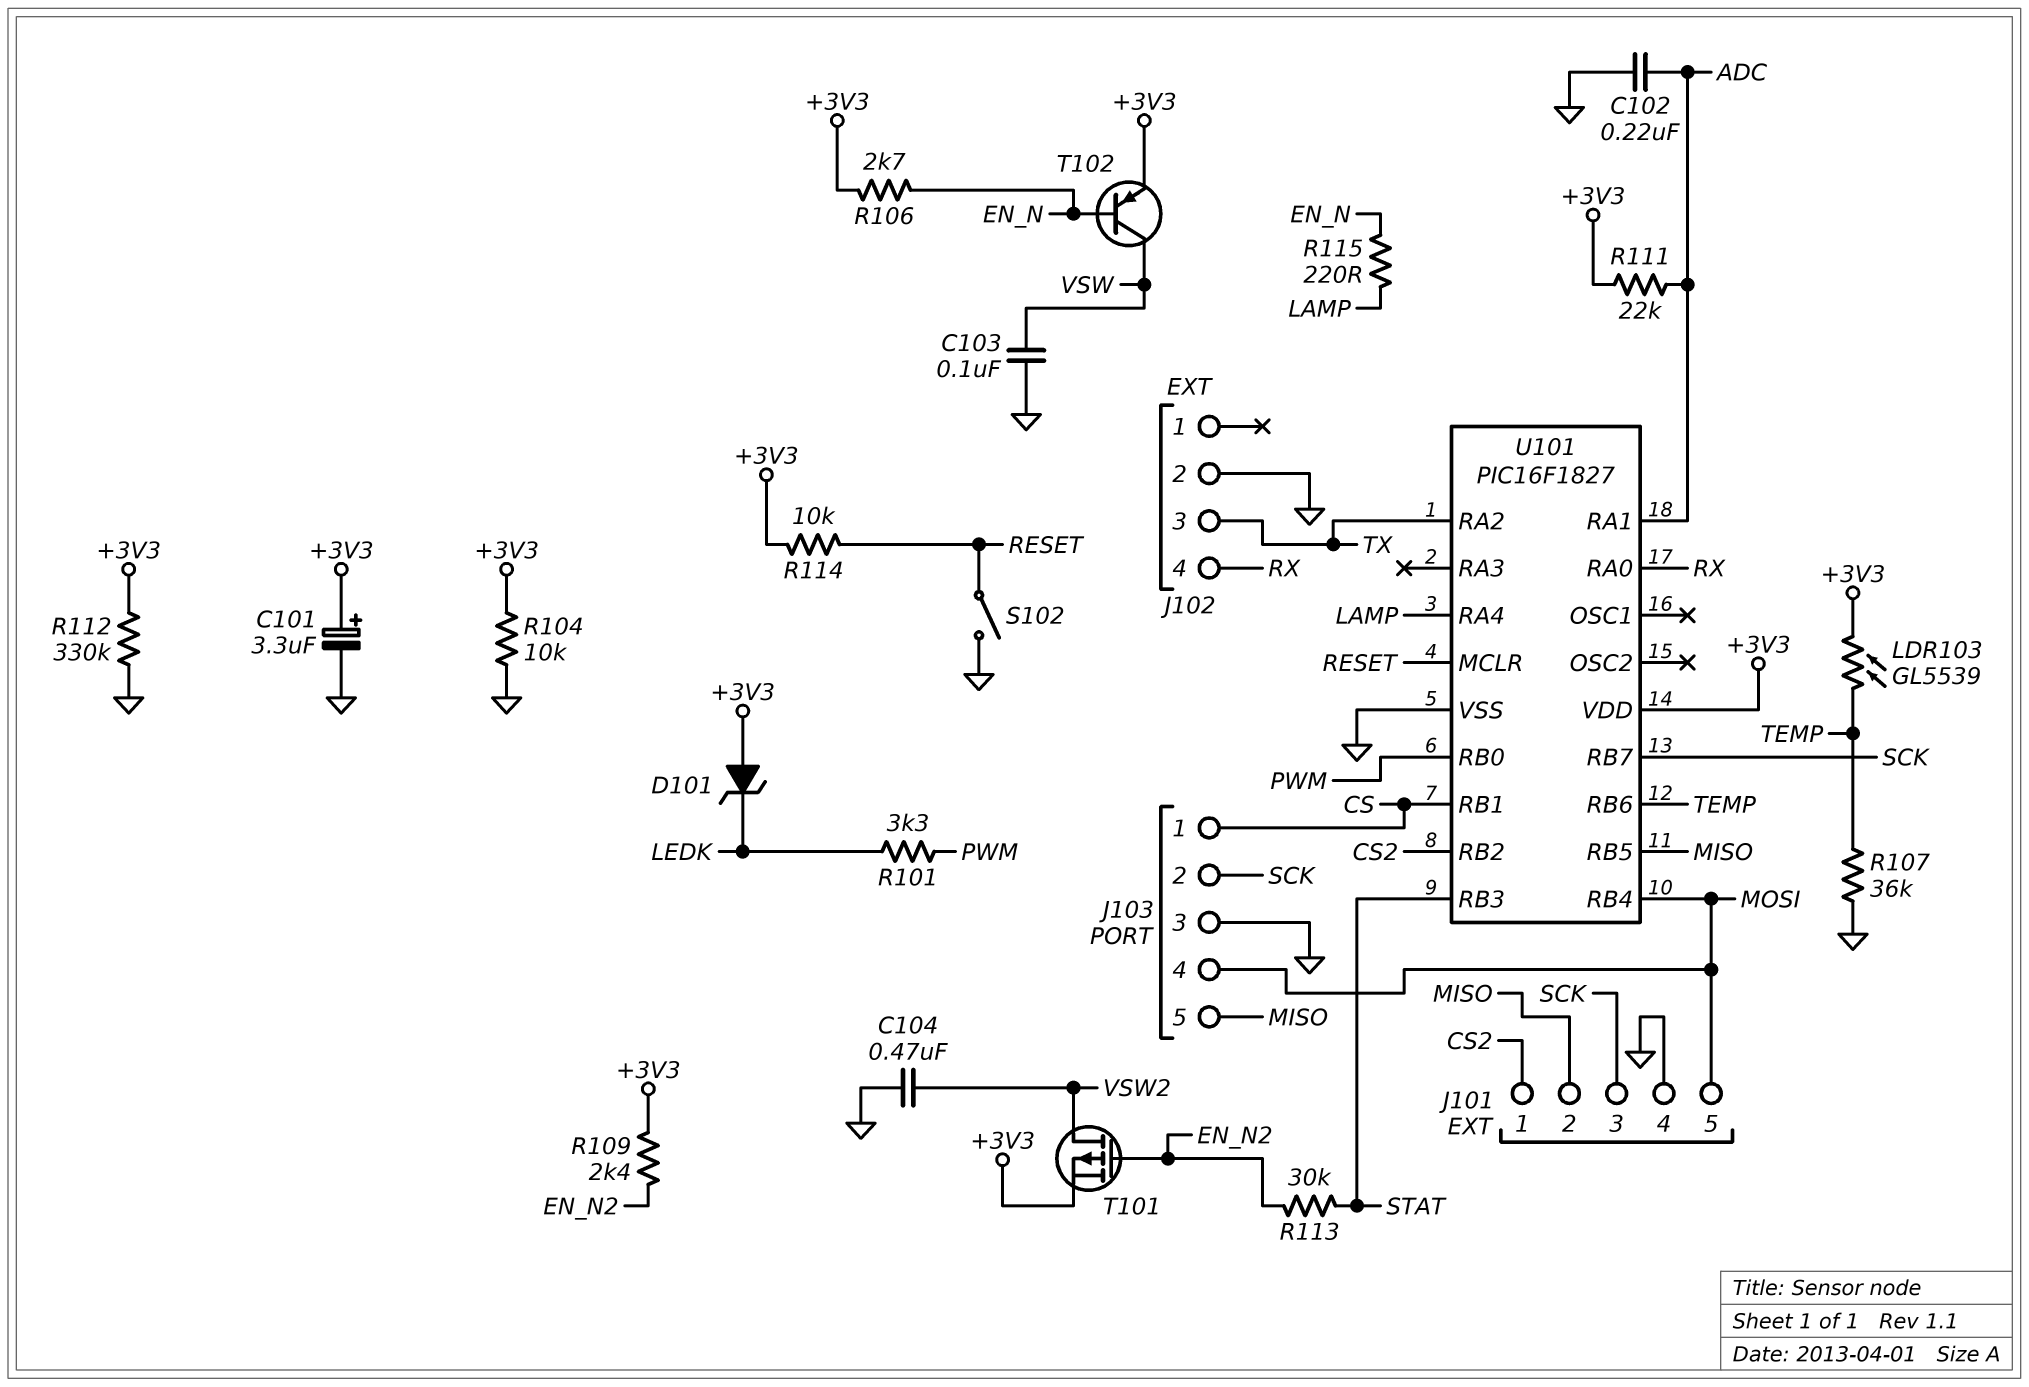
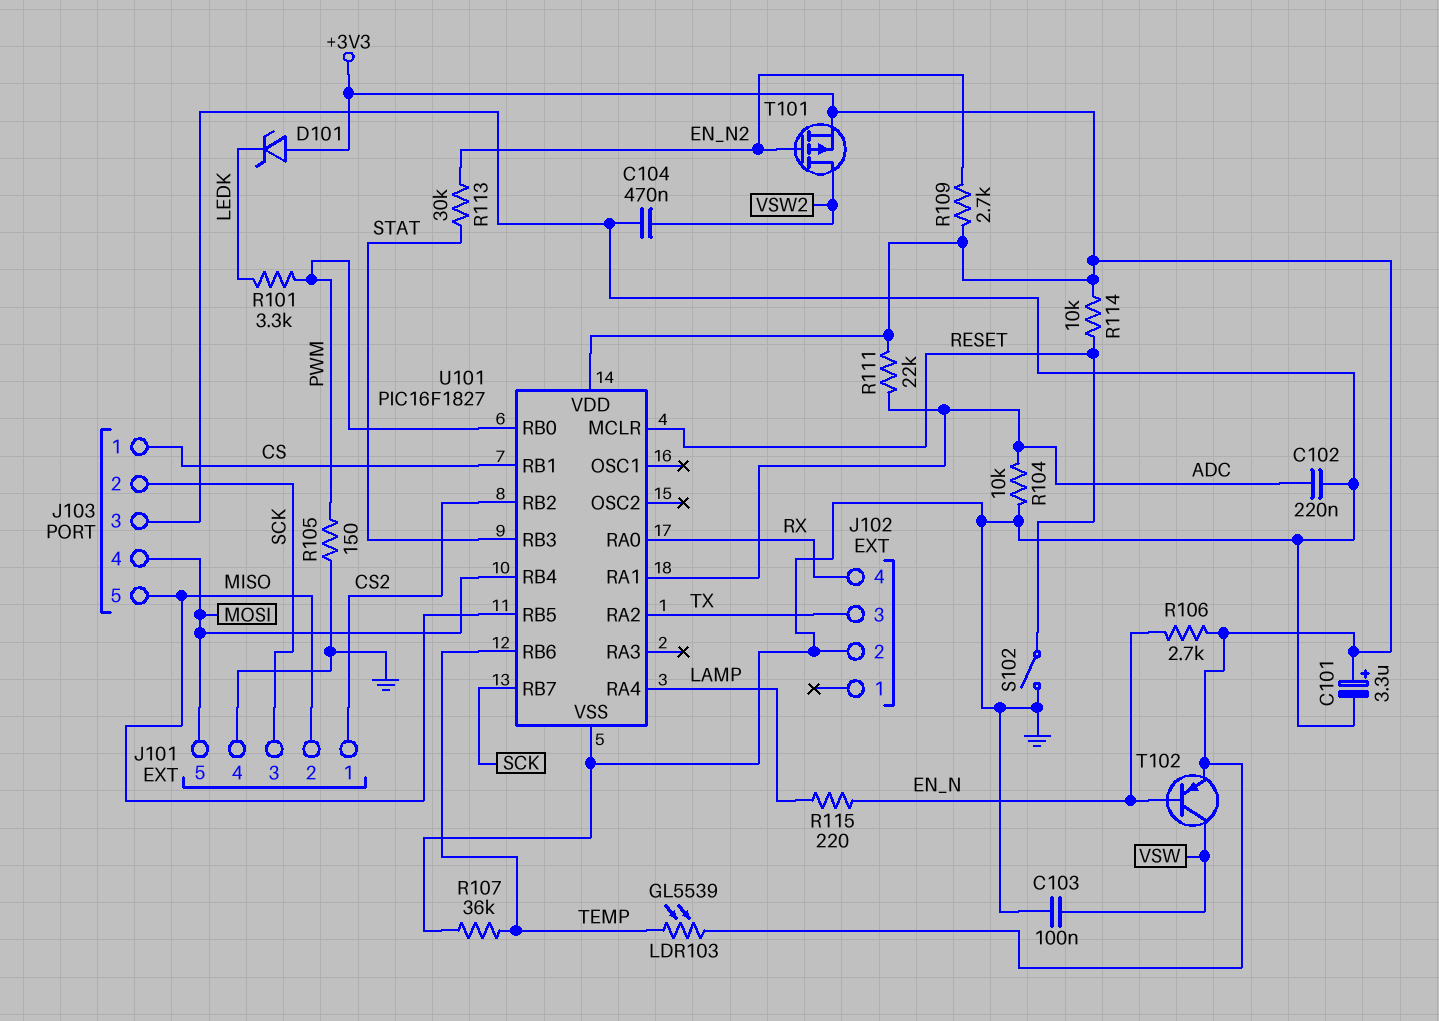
R104: 10k (+3V3, GND) -> 10k (ADC, GND)
R105: none -> 150 (GND, PWM)
R109: 2.4k (+3V3, EN_N2) -> 2.7k (+3V3, EN_N2)
R112: 330k (+3V3, GND) -> none

